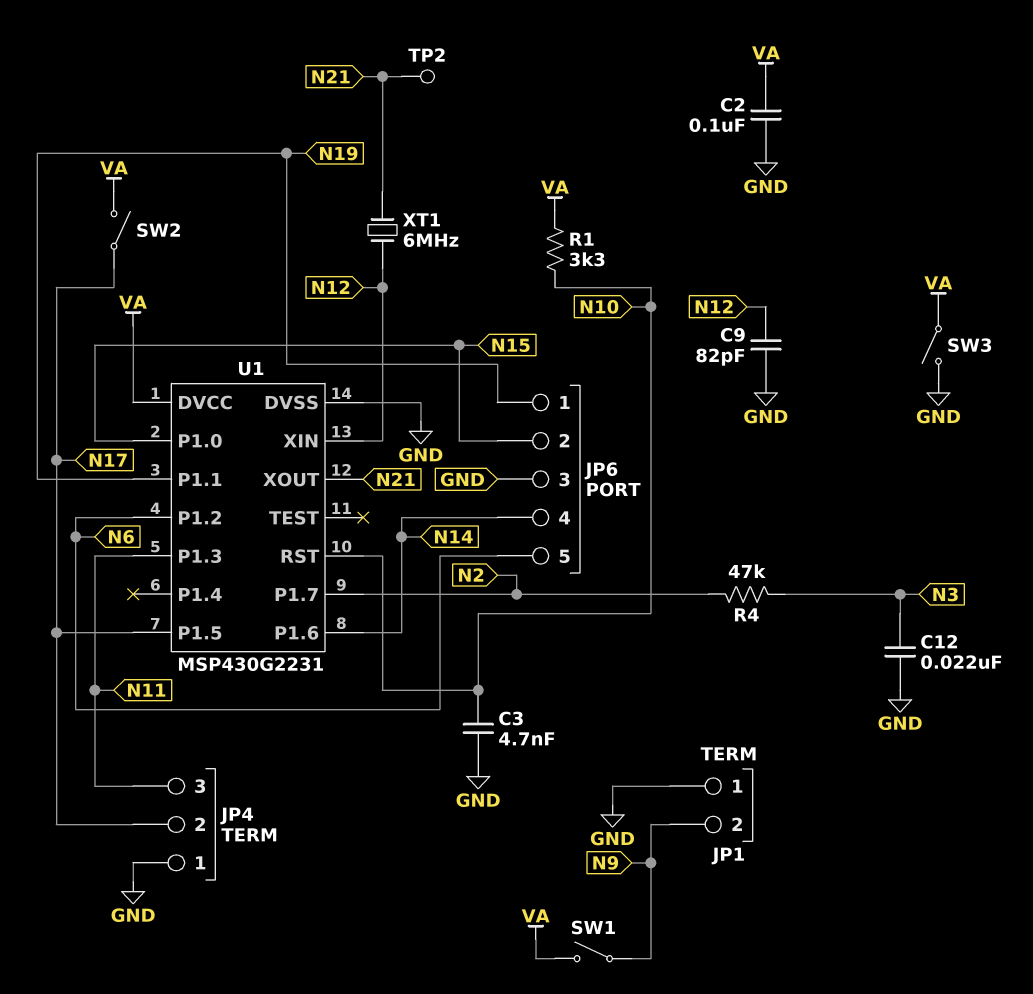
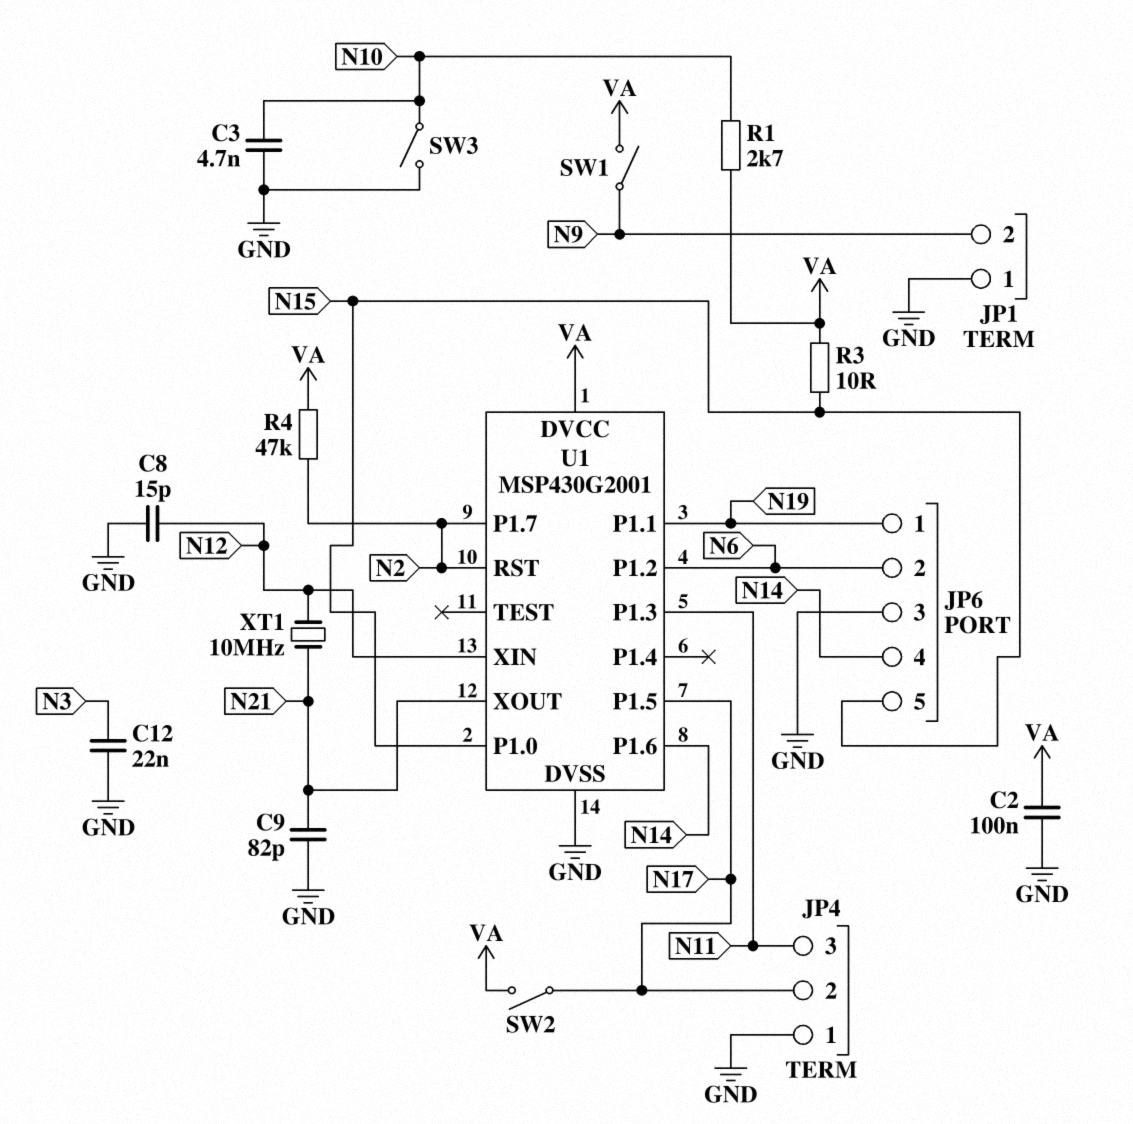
C8: none -> 15pF (GND, N12)
C9: 82pF (GND, N12) -> 82pF (GND, N21)
JP6 pin 2: N15 -> N6
JP6 pin 5: N6 -> N15
R1: 3.3k (N10, VA) -> 2.7k (N10, VA)
R3: none -> 10 (N15, VA)
R4: 47k (N2, N3) -> 47k (N2, VA)
SW3: switch (GND, VA) -> switch (GND, N10)
TP2: test point (N21) -> none
U1: MSP430G2231 -> MSP430G2001
U1 pin RST: N10 -> N2
XT1: 6MHz (N12, N21) -> 10MHz (N12, N21)

